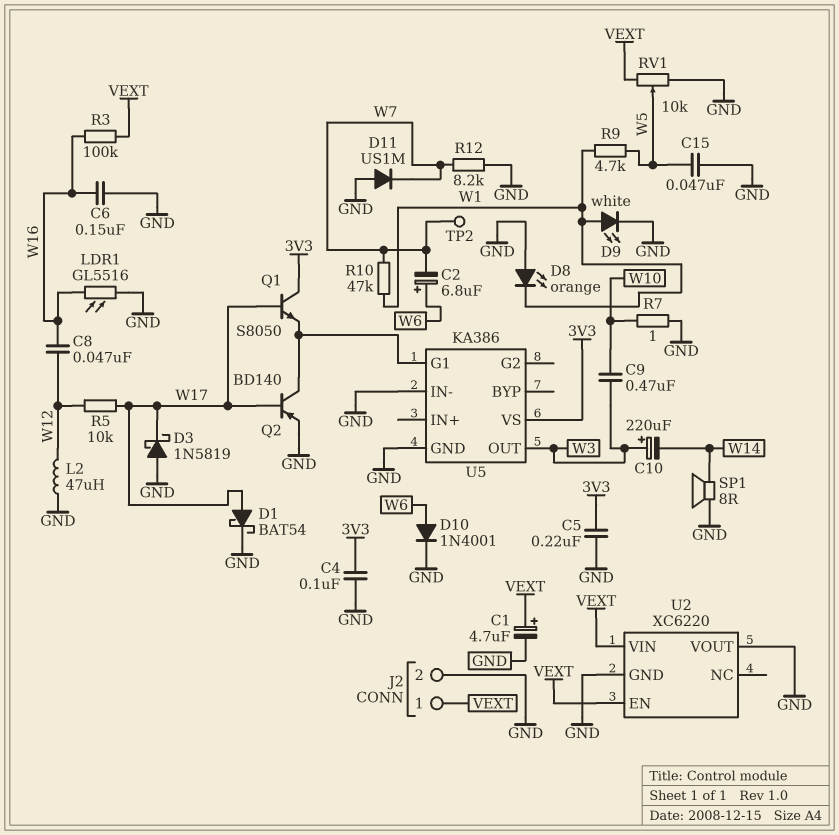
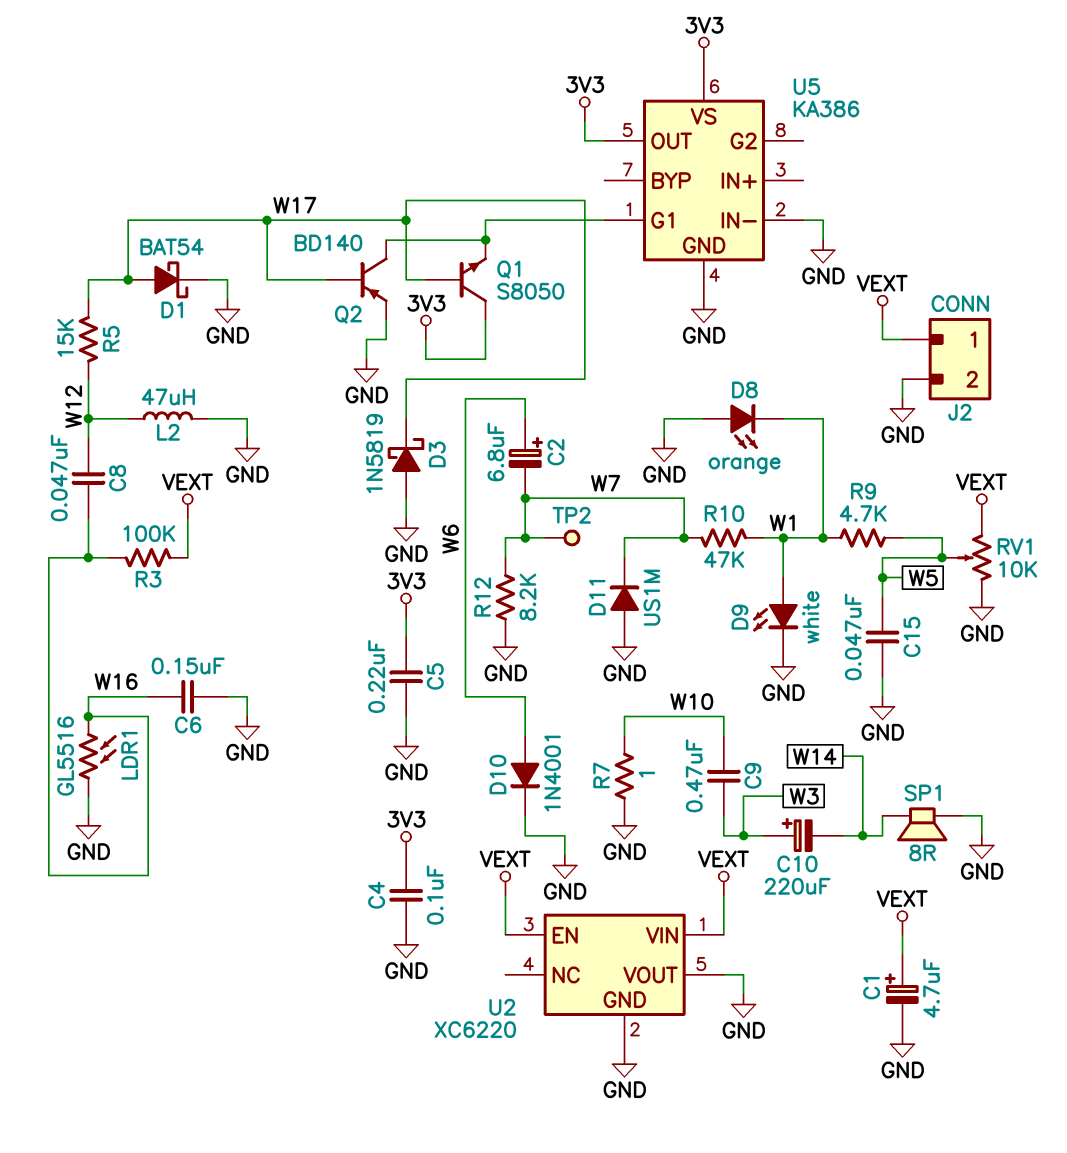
R5: 10k (W12, W17) -> 15k (W12, W17)
U5 pin OUT: W3 -> 3V3

